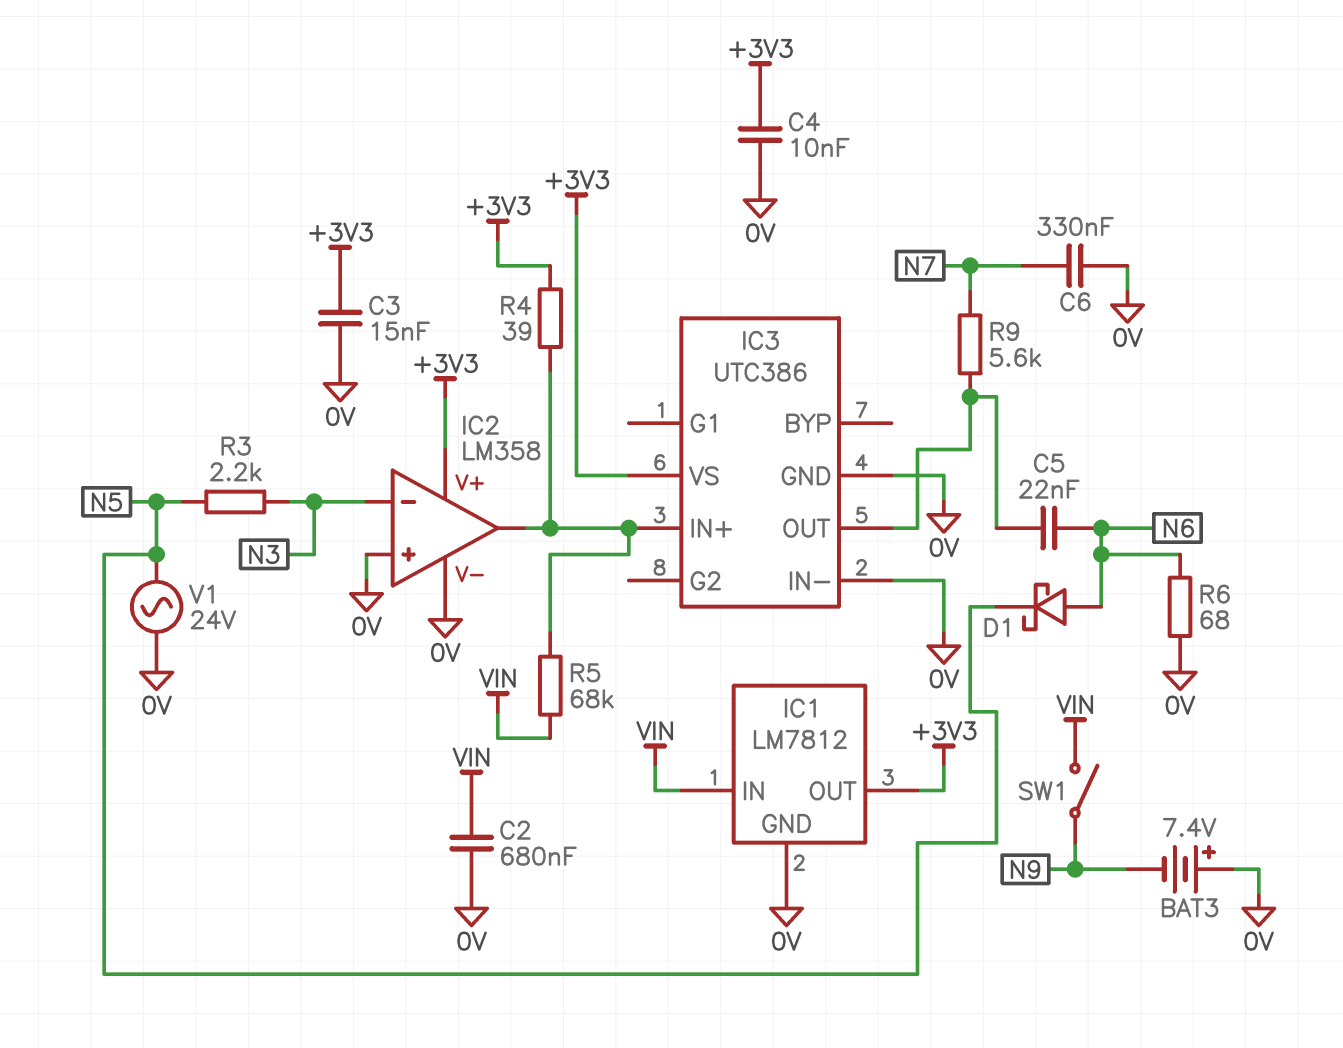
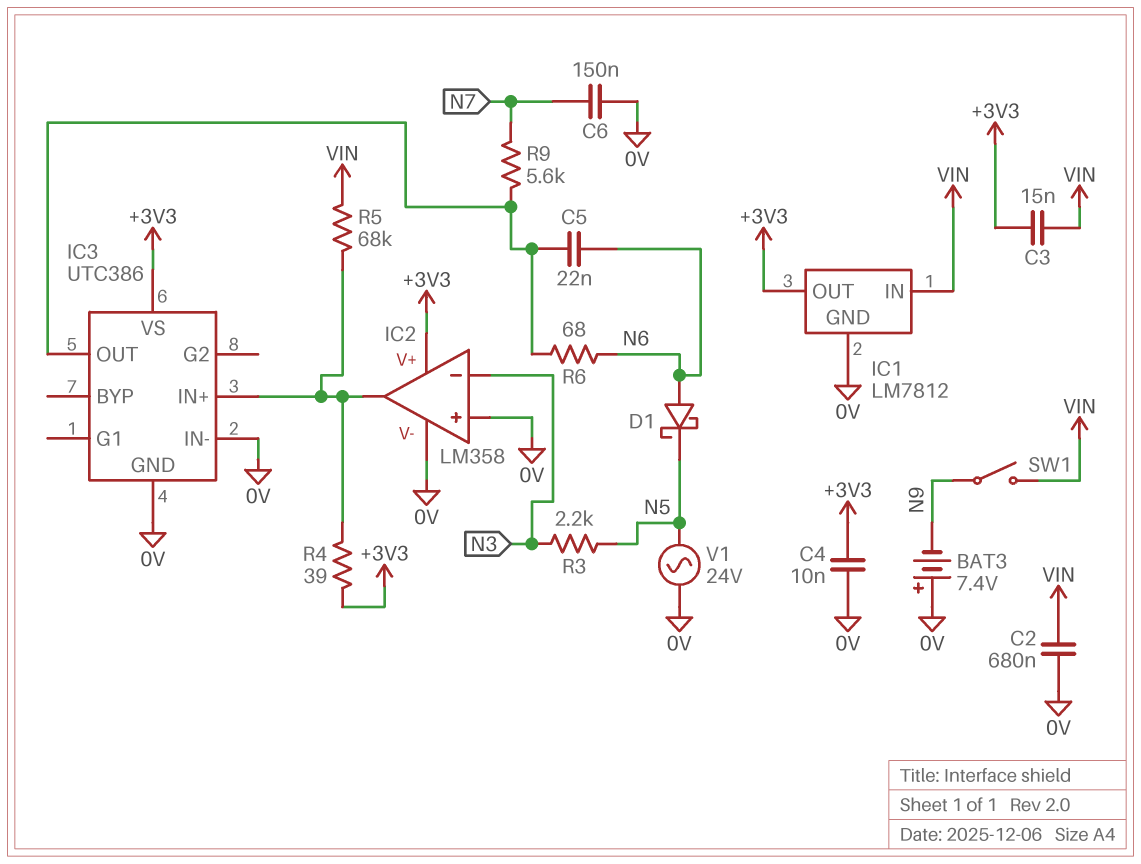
C3: 15nF (+3V3, 0V) -> 15nF (+3V3, VIN)
C6: 330nF (0V, N7) -> 150nF (0V, N7)
R6: 68 (0V, N6) -> 68 (IC3/OUT, N6)

